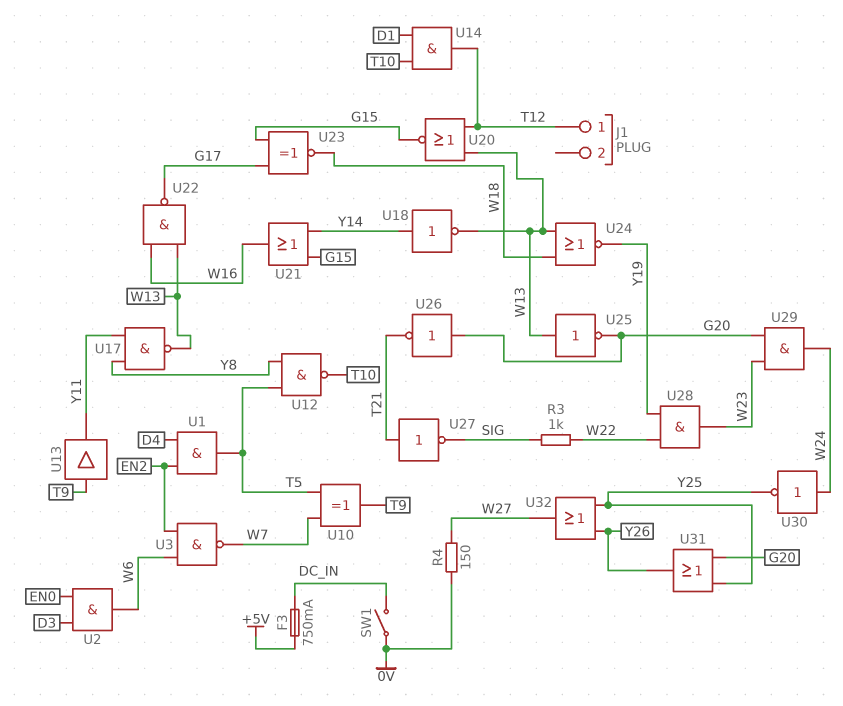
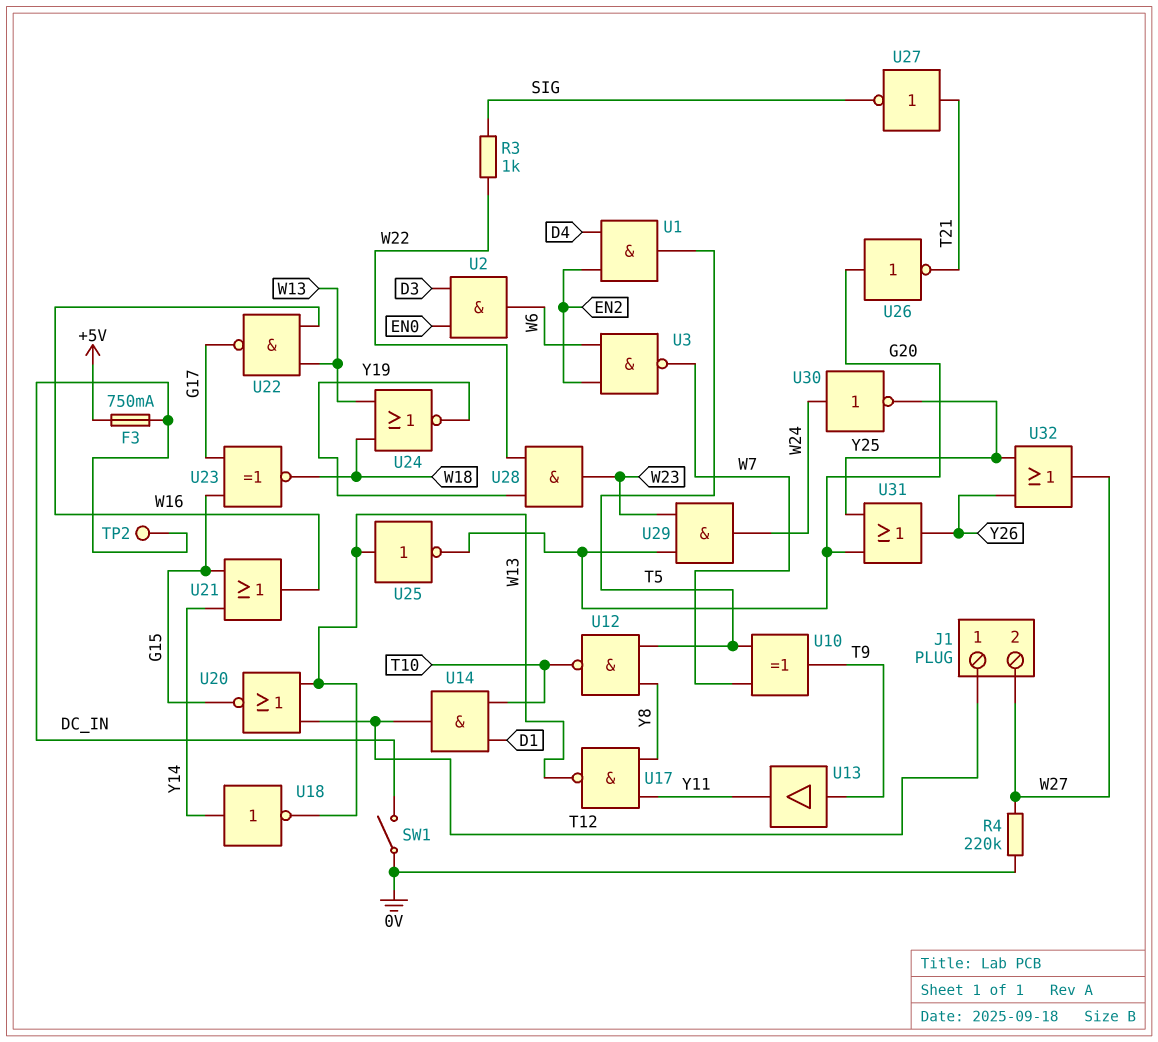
J1 pin 2: none -> W27
R4: 150 (0V, W27) -> 220k (0V, W27)
TP2: none -> test point (DC_IN)

